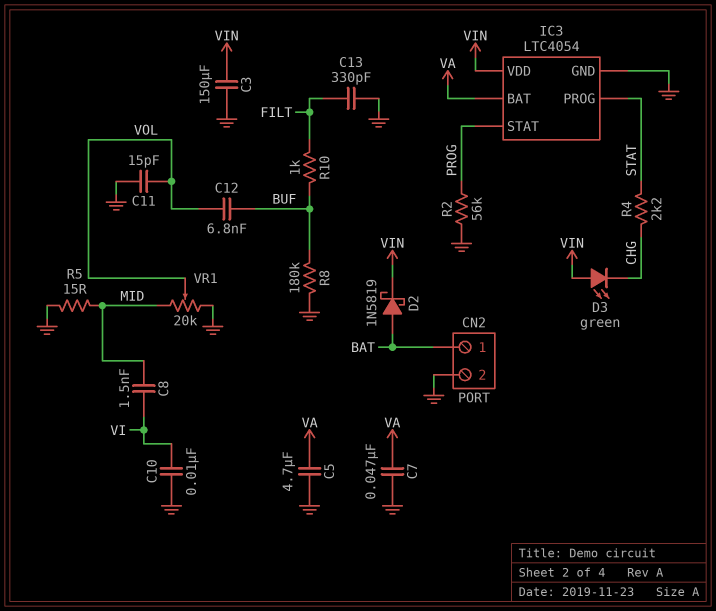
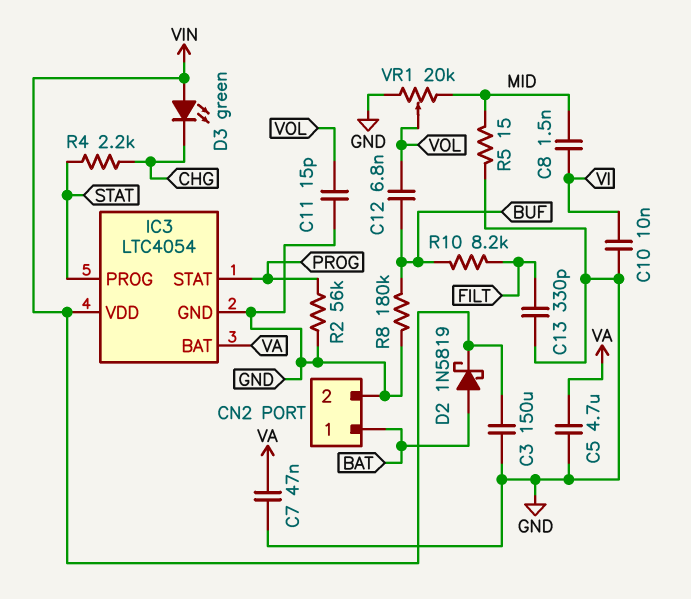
R10: 1k (BUF, FILT) -> 8.2k (BUF, FILT)

